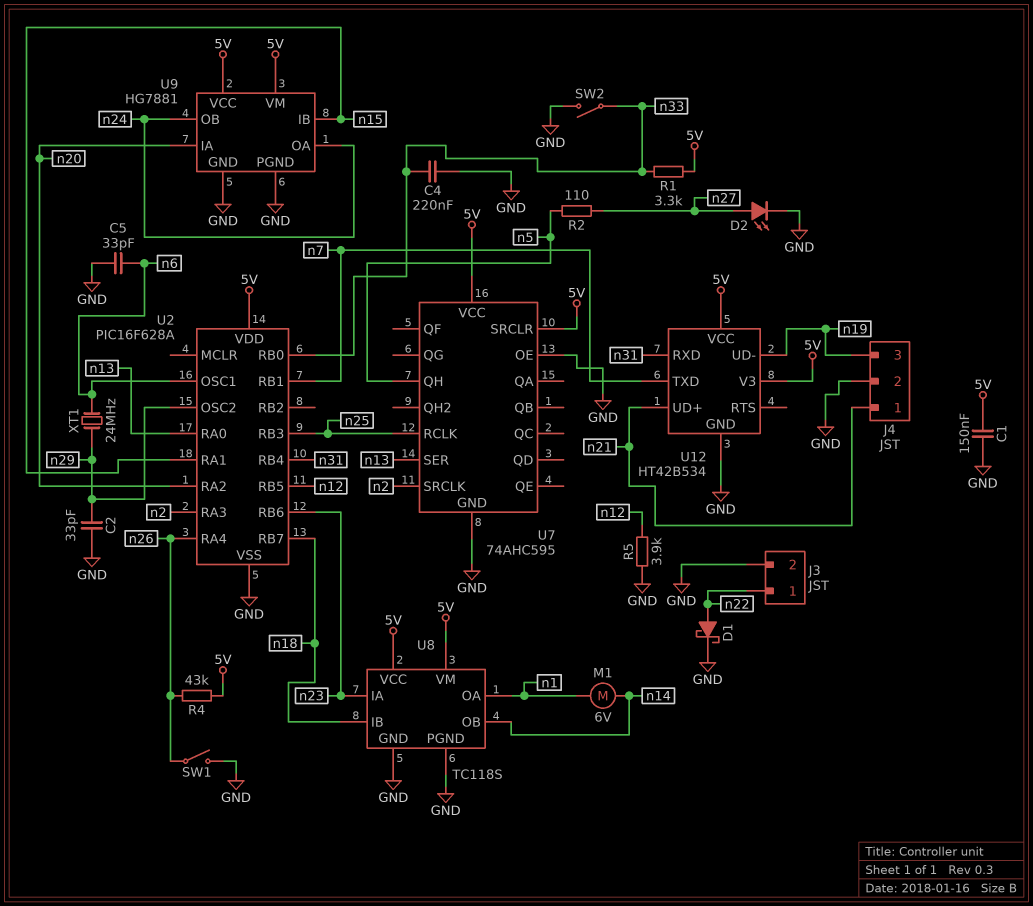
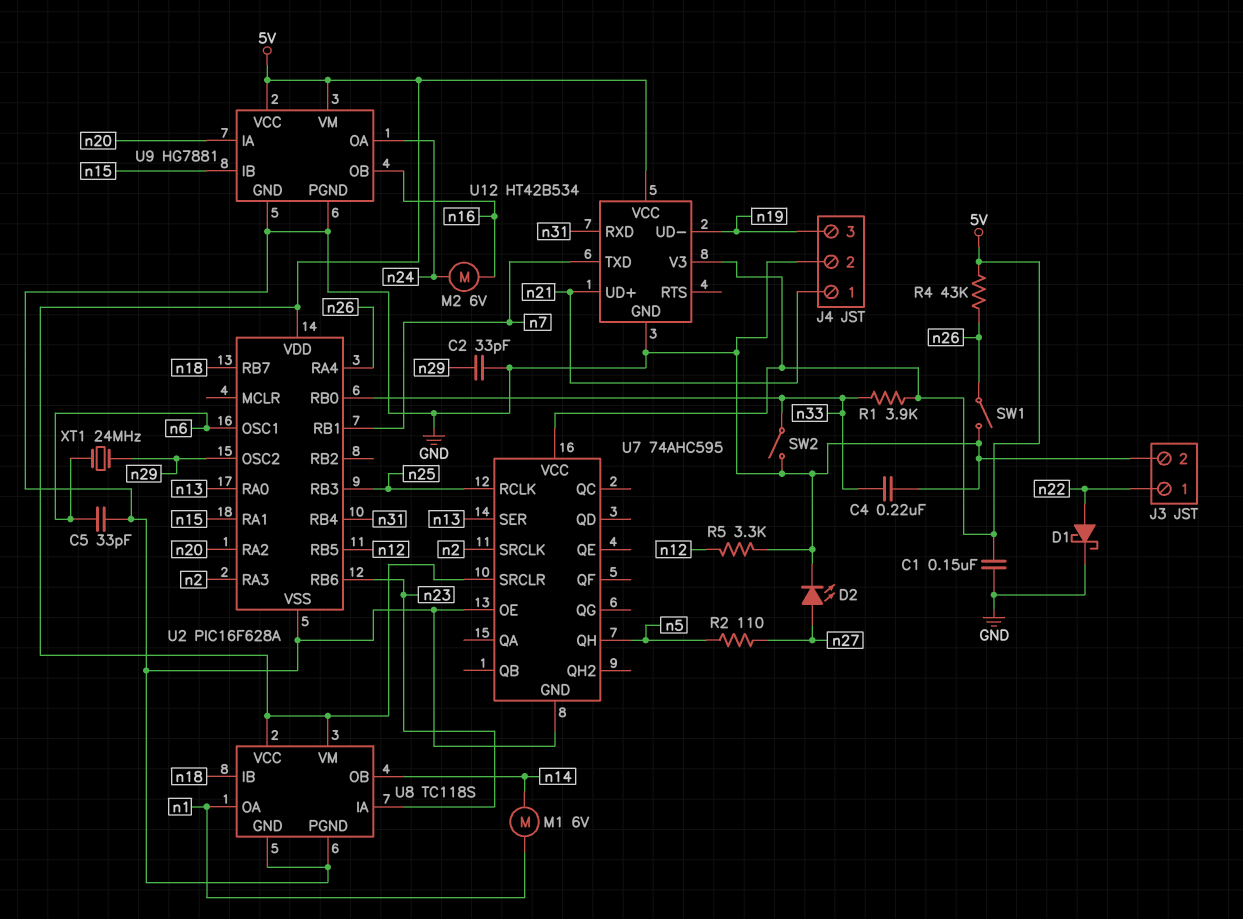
M2: none -> motor 6V (n16, n24)
R1: 3.3k (5V, n33) -> 3.9k (5V, n33)
R5: 3.9k (GND, n12) -> 3.3k (GND, n12)
U9 pin OB: n24 -> n16

